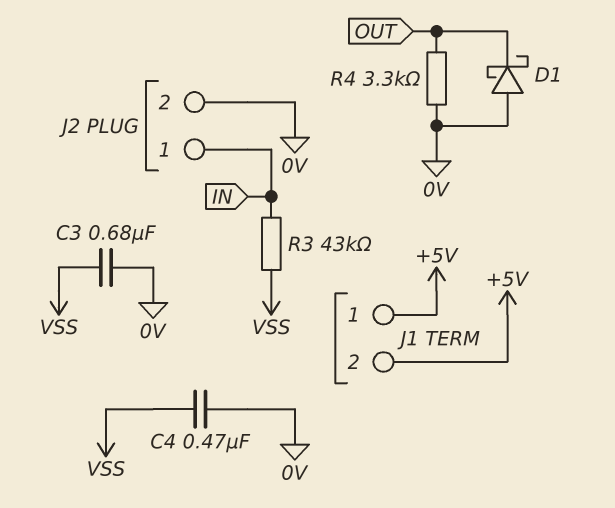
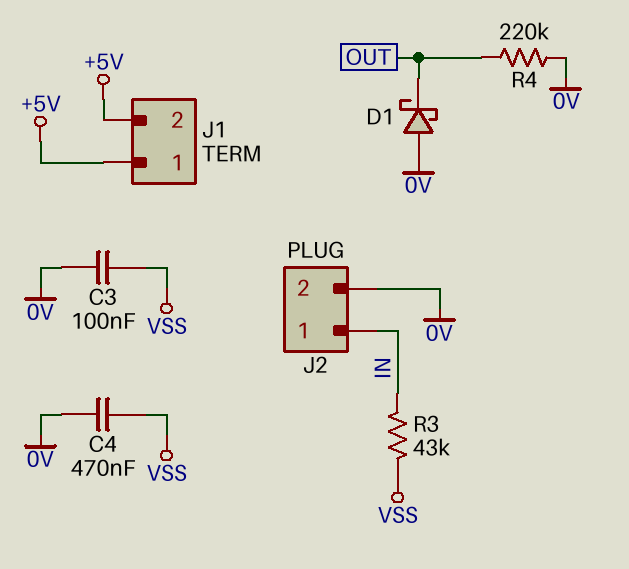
C3: 680nF (0V, VSS) -> 100nF (0V, VSS)
R4: 3.3k (0V, OUT) -> 220k (0V, OUT)

